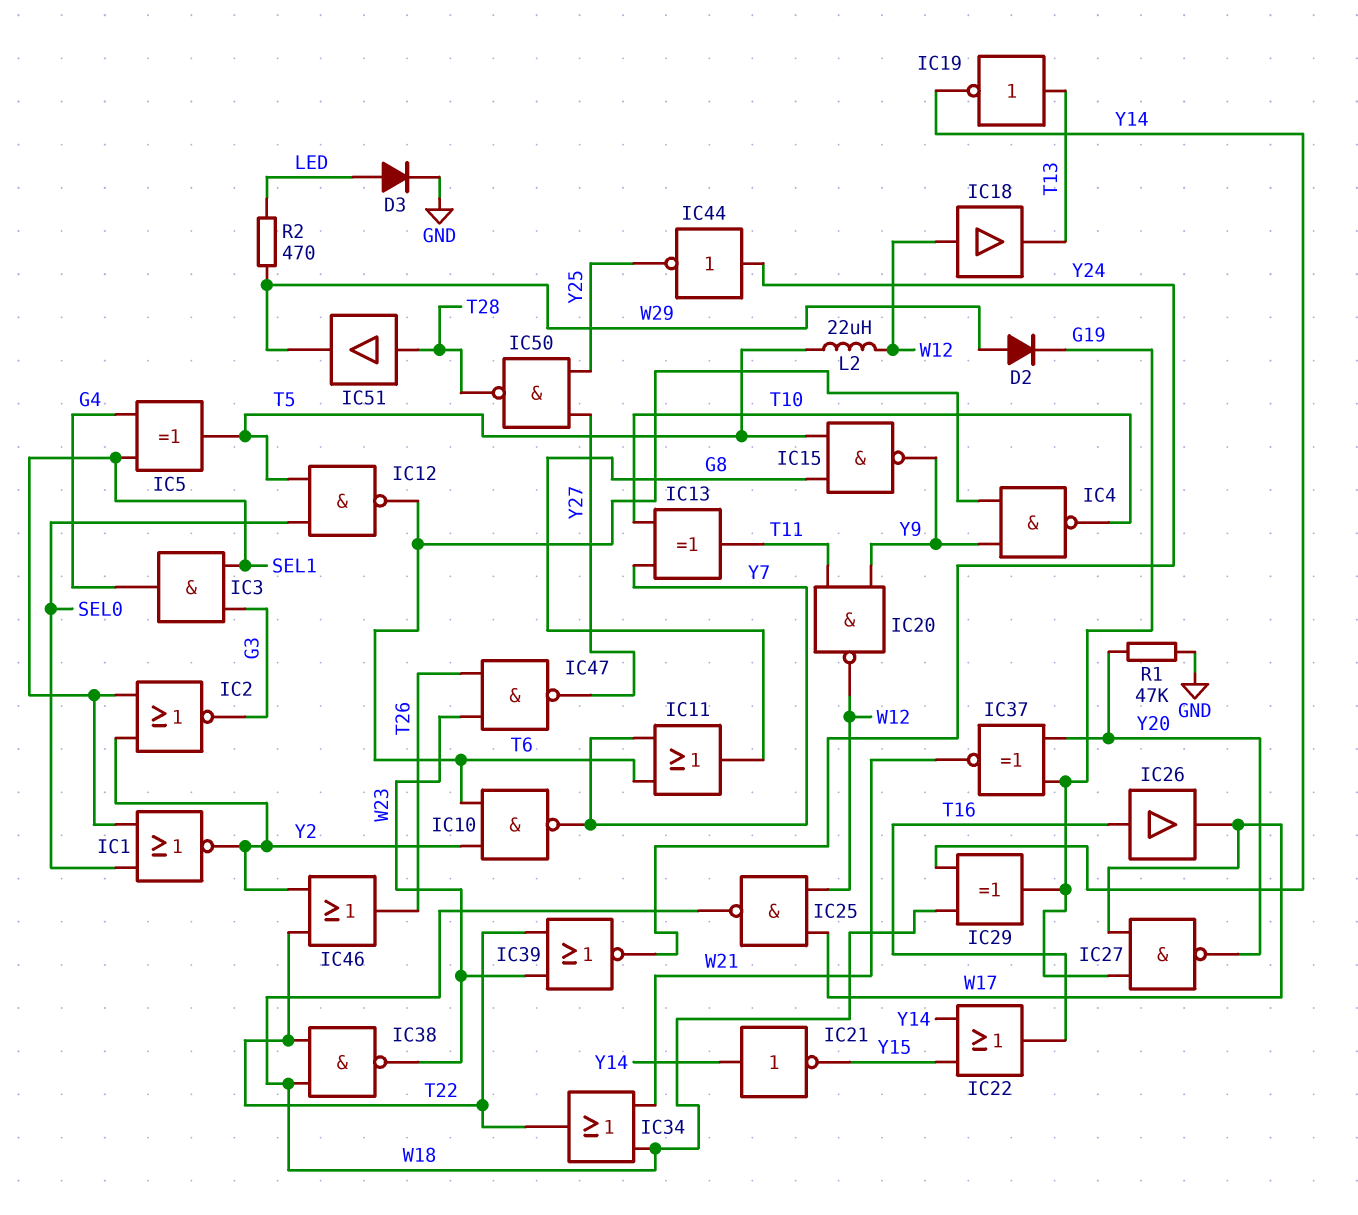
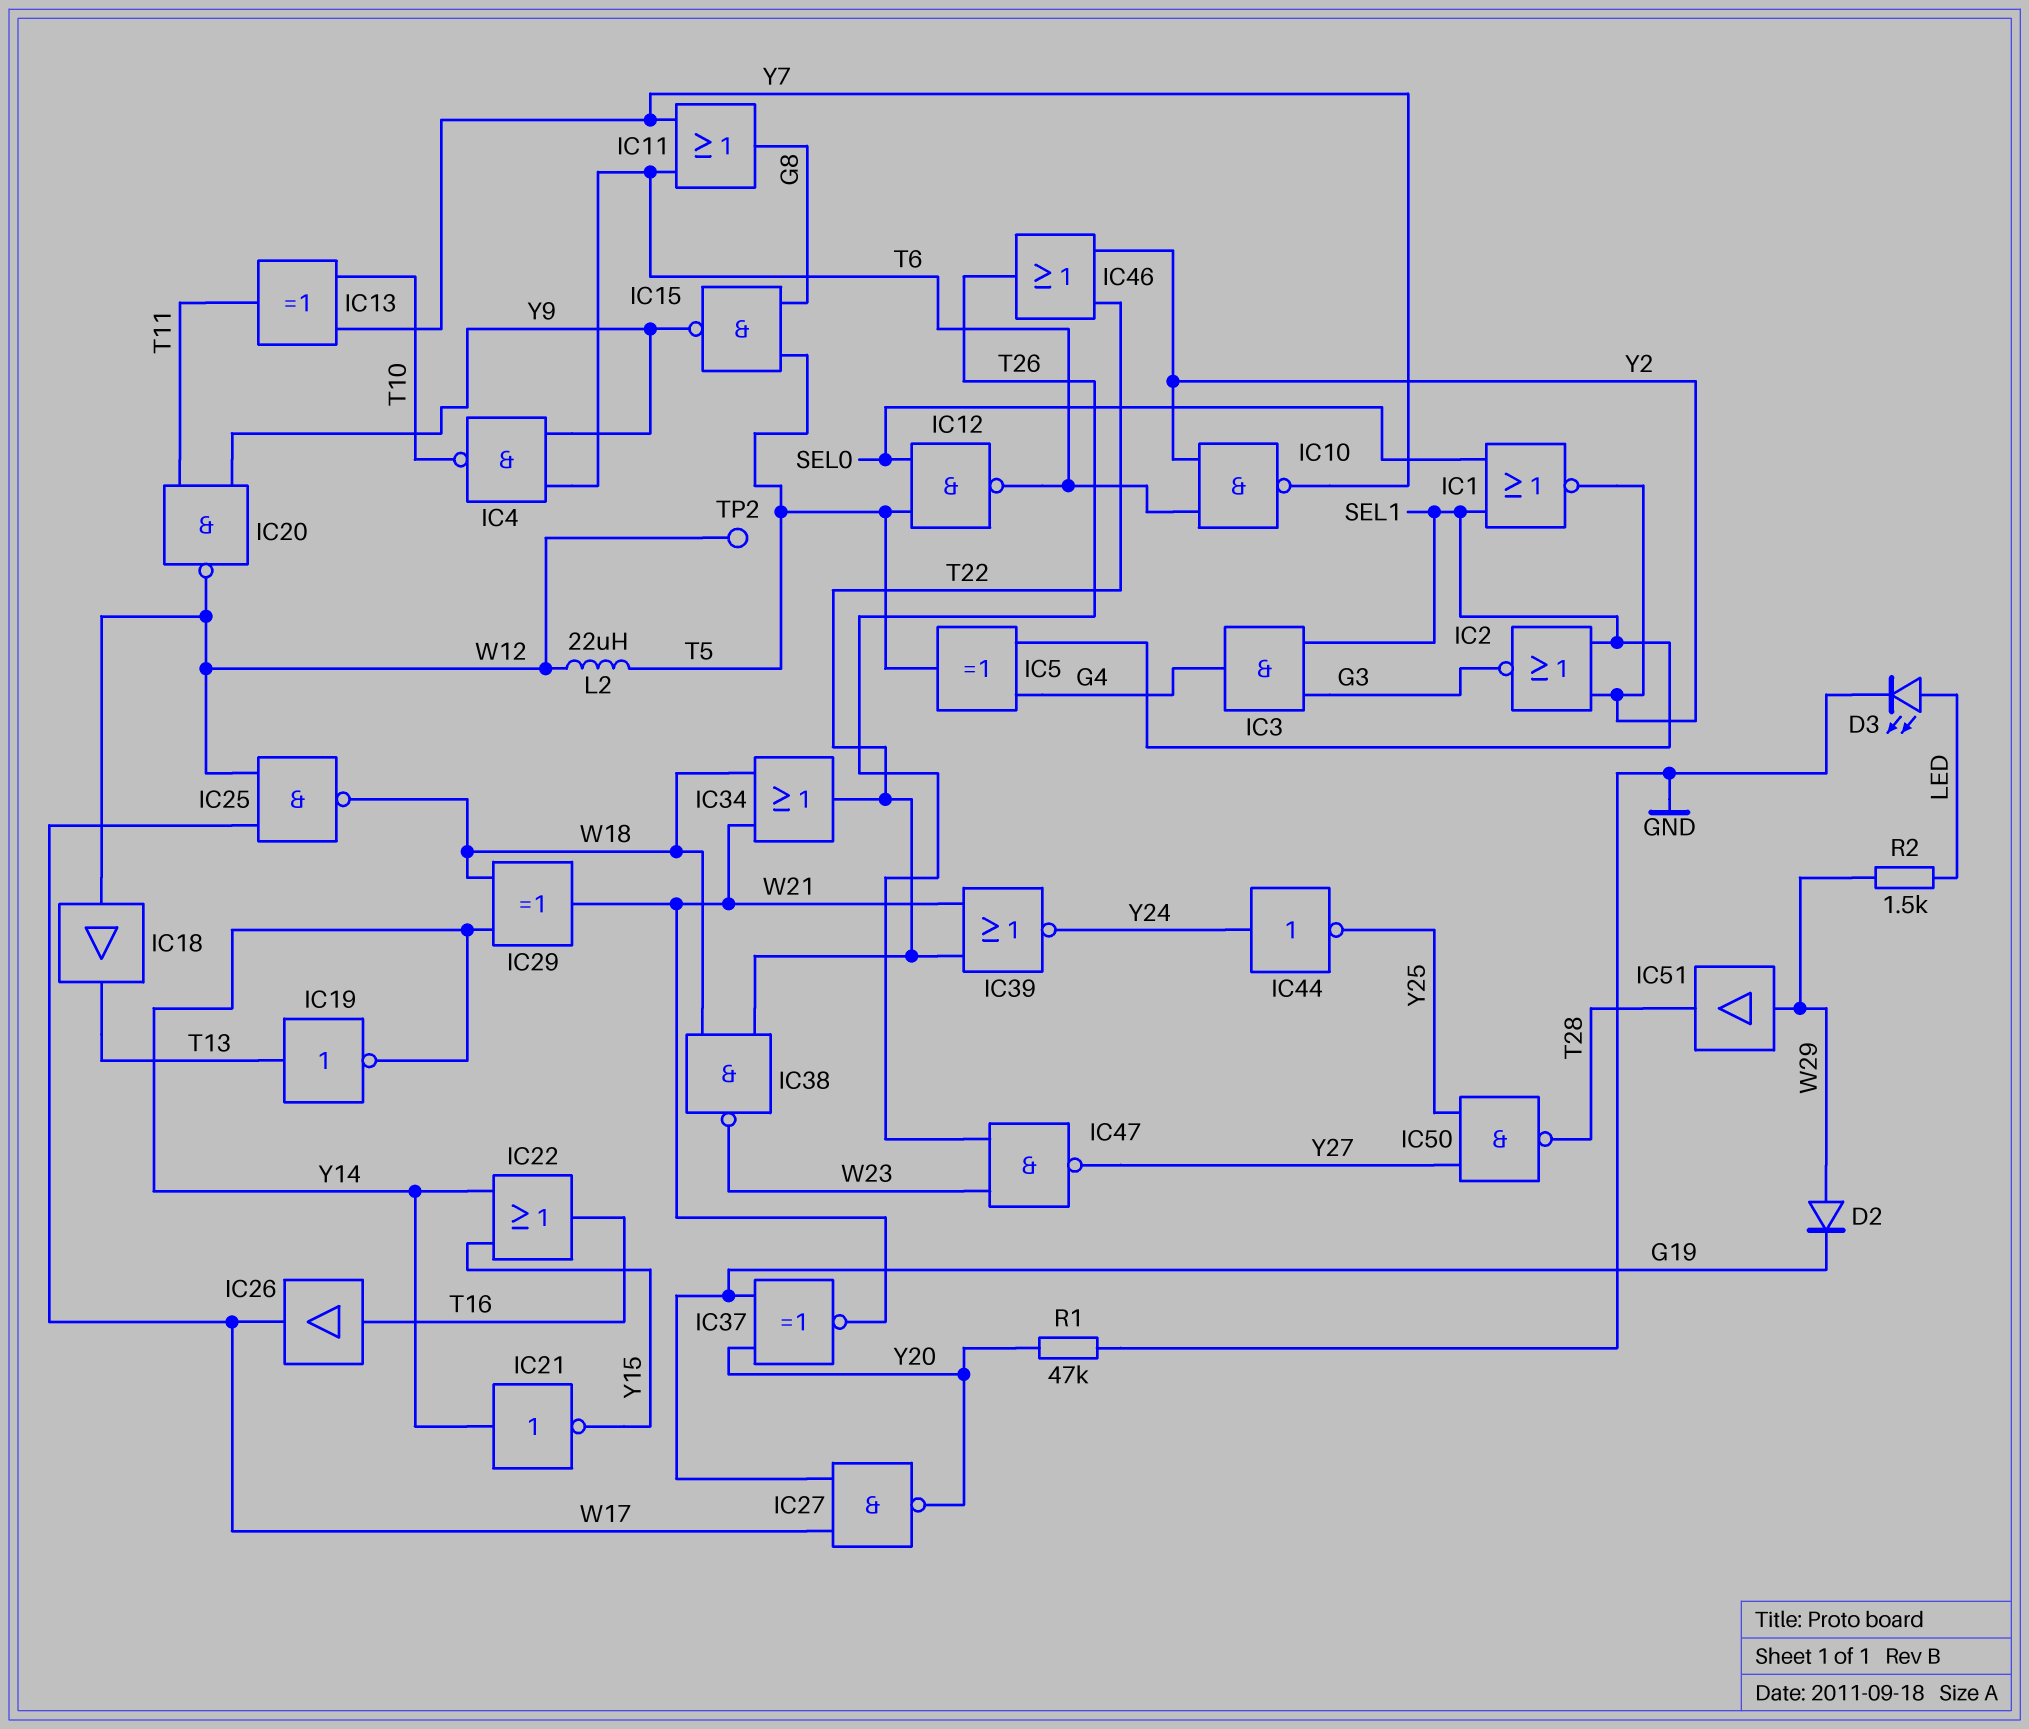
D3: diode (A LED, K GND) -> LED (A LED, K GND)
IC29: XOR (in W18, in Y14, out G19) -> XOR (in W18, in Y14, out W21)
IC39: NOR (in T22, in W23, out Y24) -> NOR (in T22, in W21, out Y24)
IC51: buffer (in T28, out W29) -> buffer (in W29, out T28)
R2: 470 (LED, W29) -> 1.5k (LED, W29)
TP2: none -> test point (W12)

